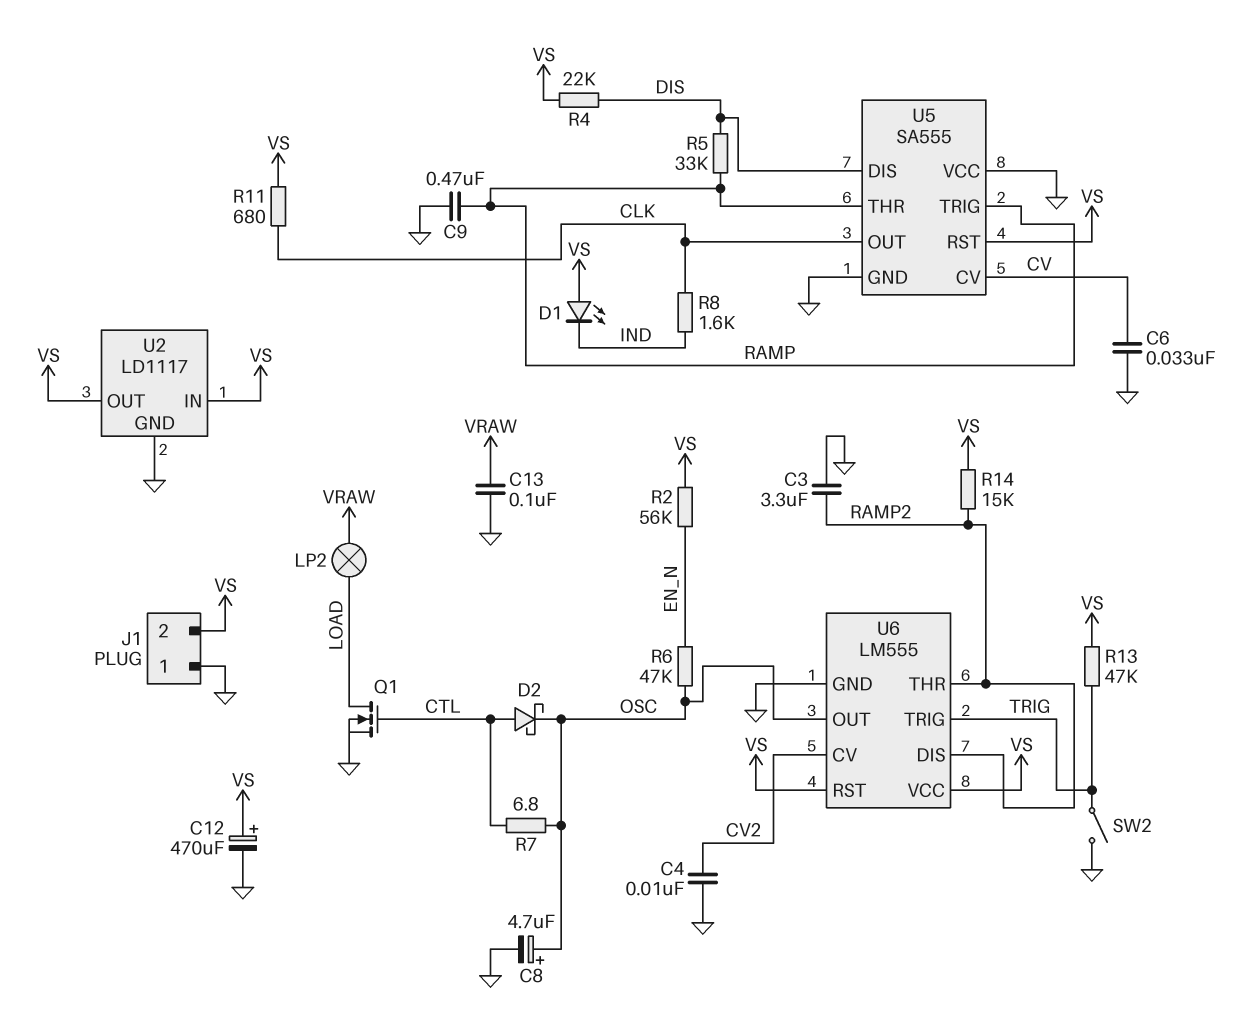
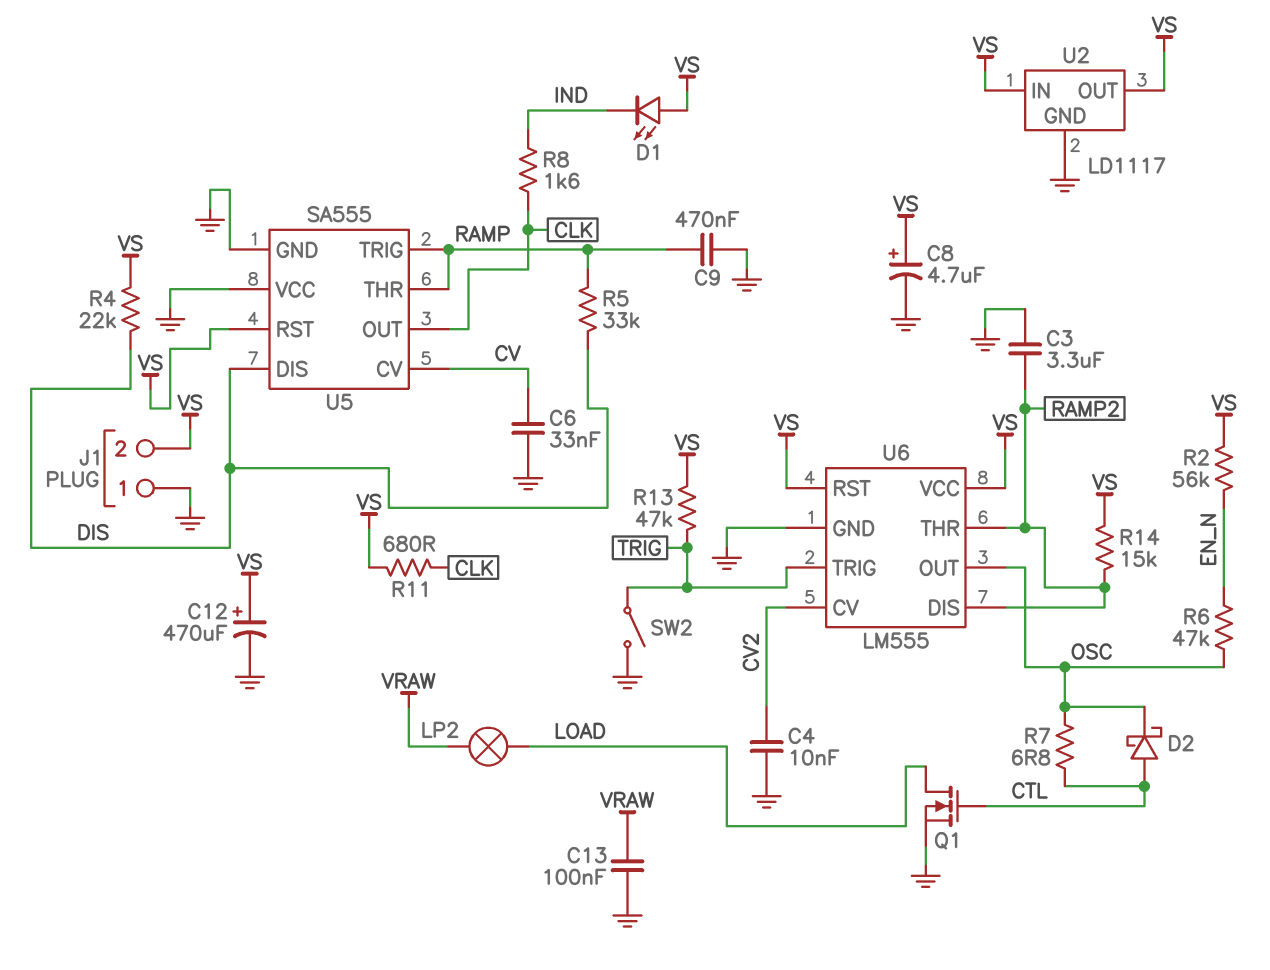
C8: 4.7uF (plus OSC, minus GND) -> 4.7uF (plus VS, minus GND)

